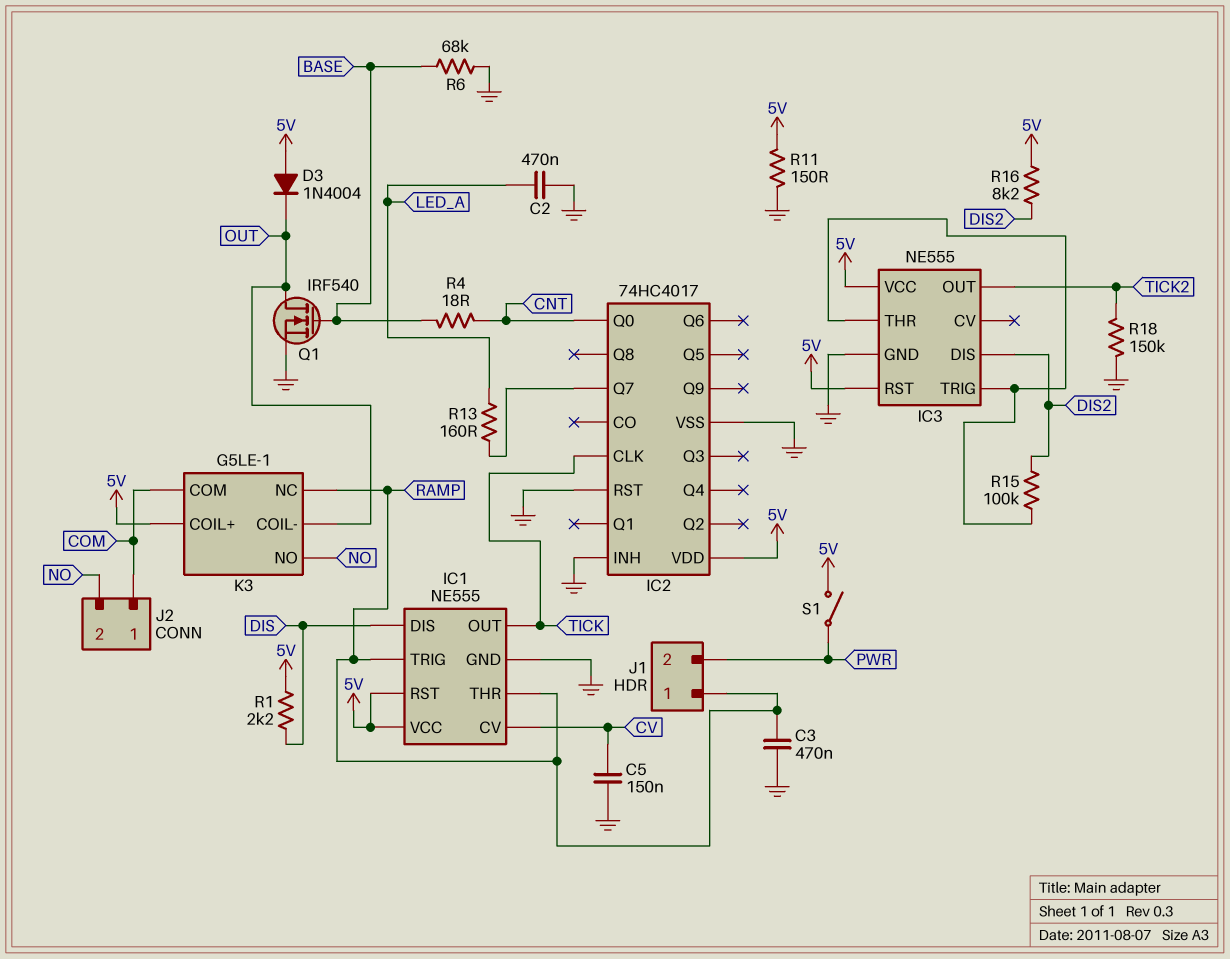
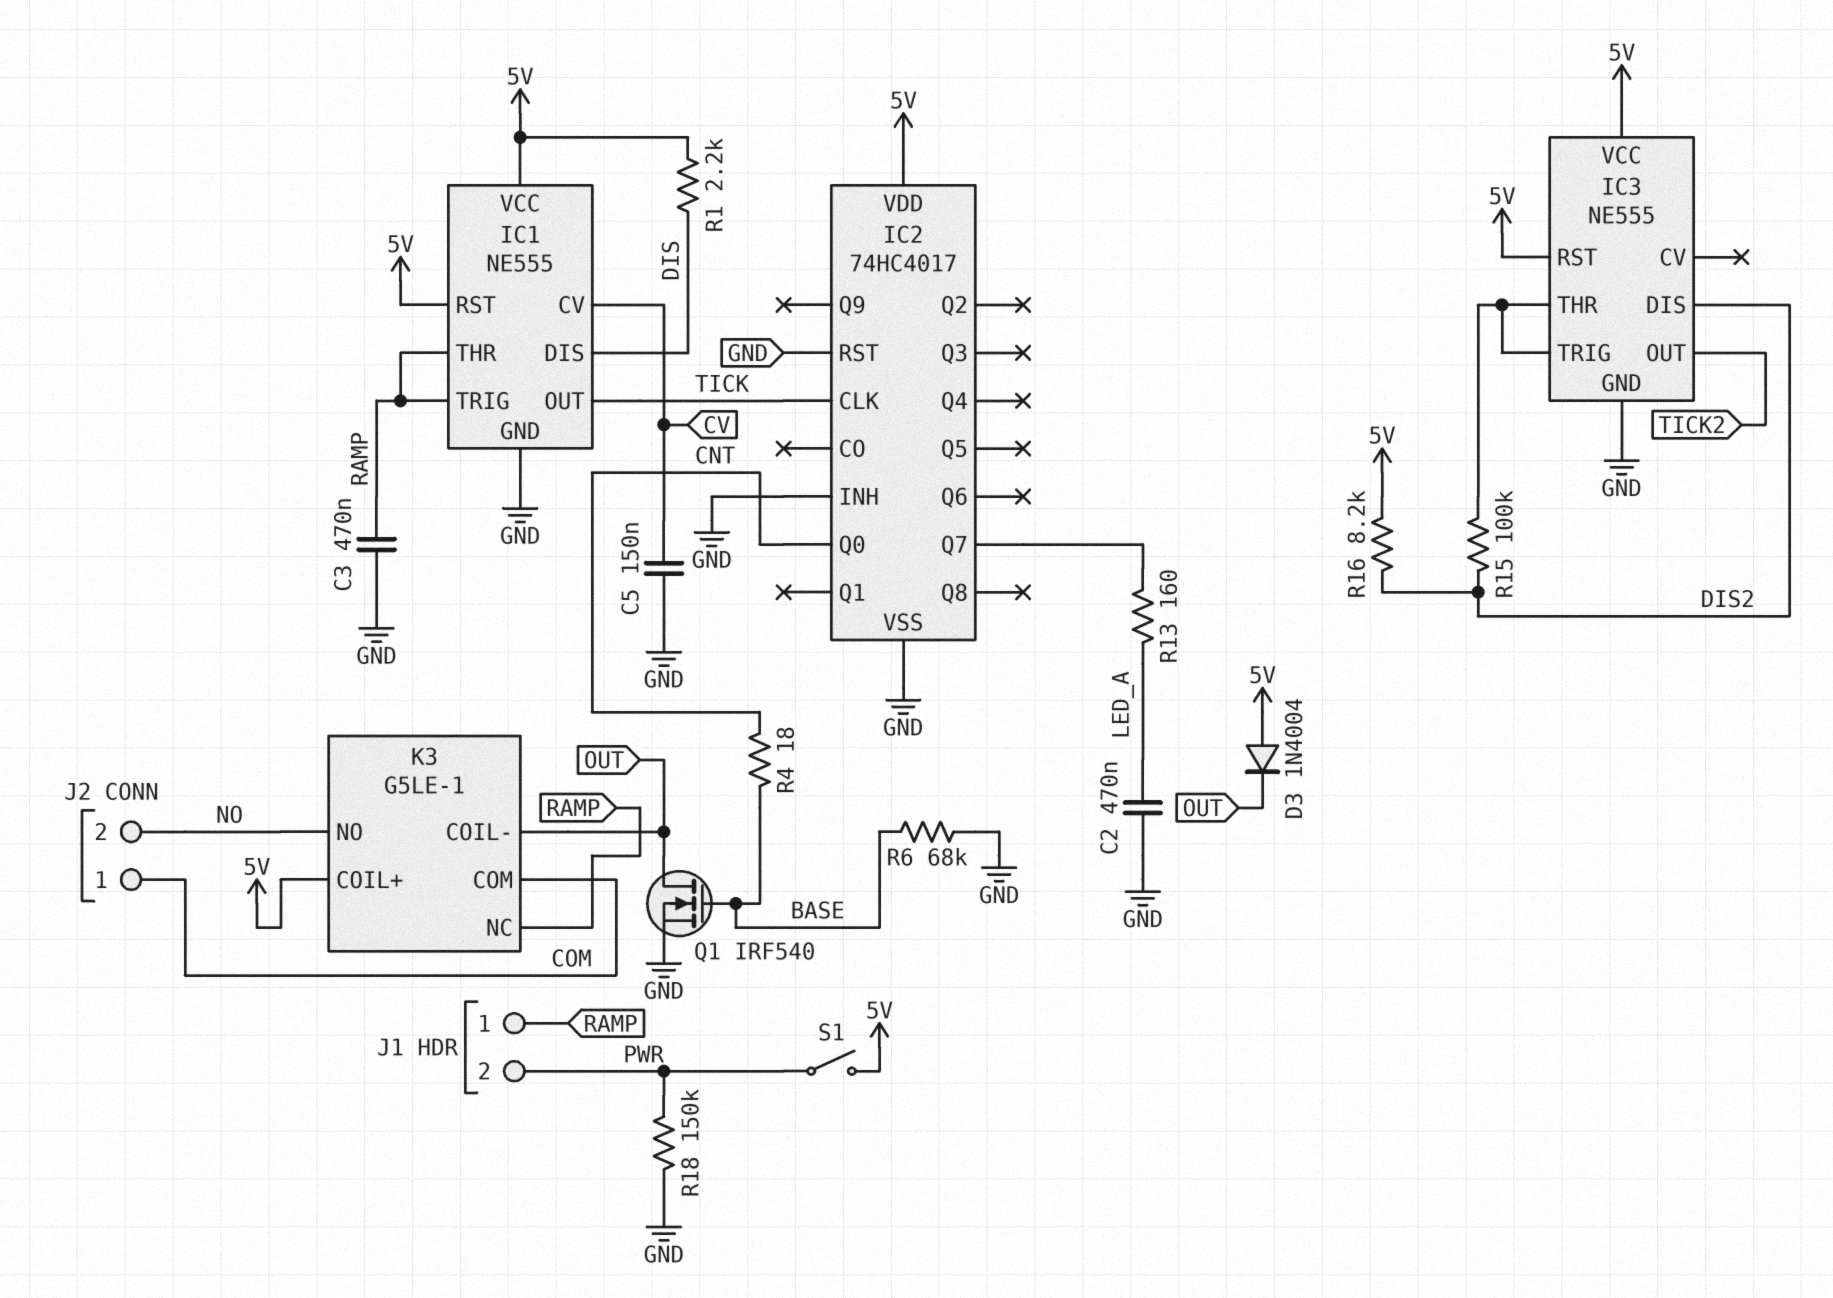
R11: 150 (5V, GND) -> none
R18: 150k (GND, TICK2) -> 150k (GND, PWR)

